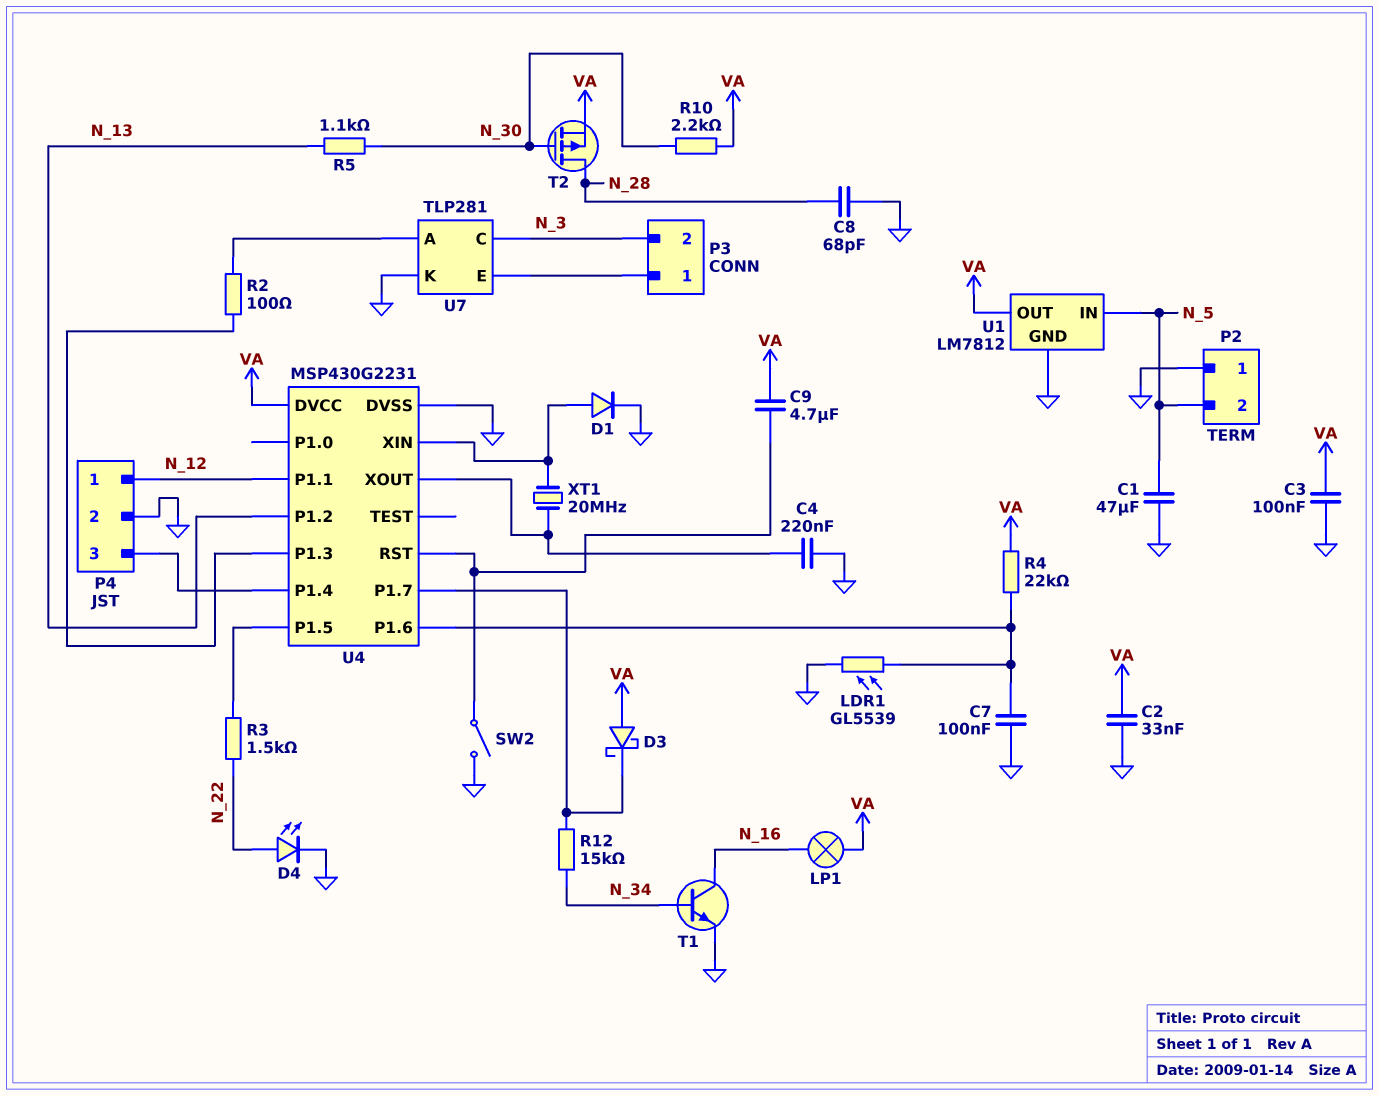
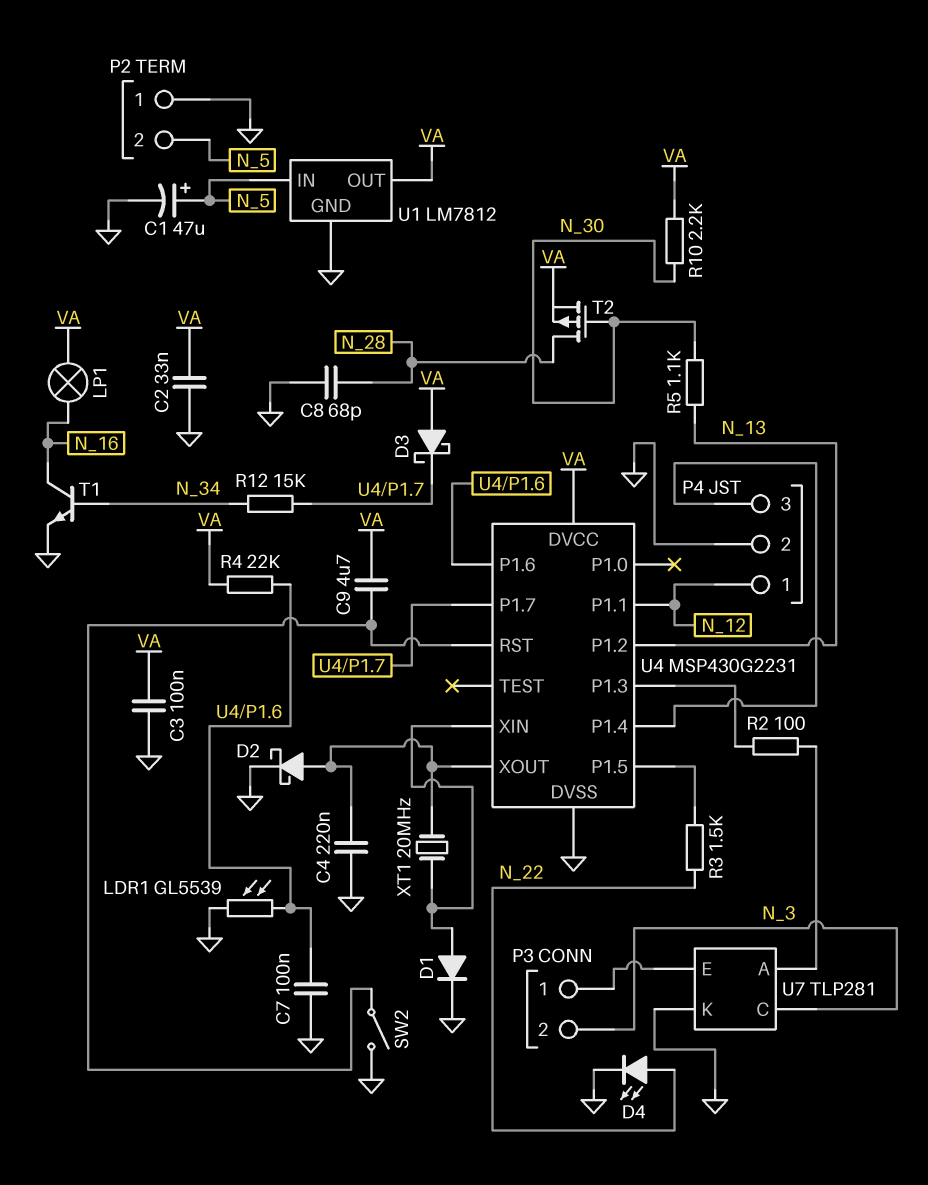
C1: 47uF (GND, N_5) -> 47uF (plus N_5, minus GND)
D2: none -> schottky (A U4/XOUT, K GND)

